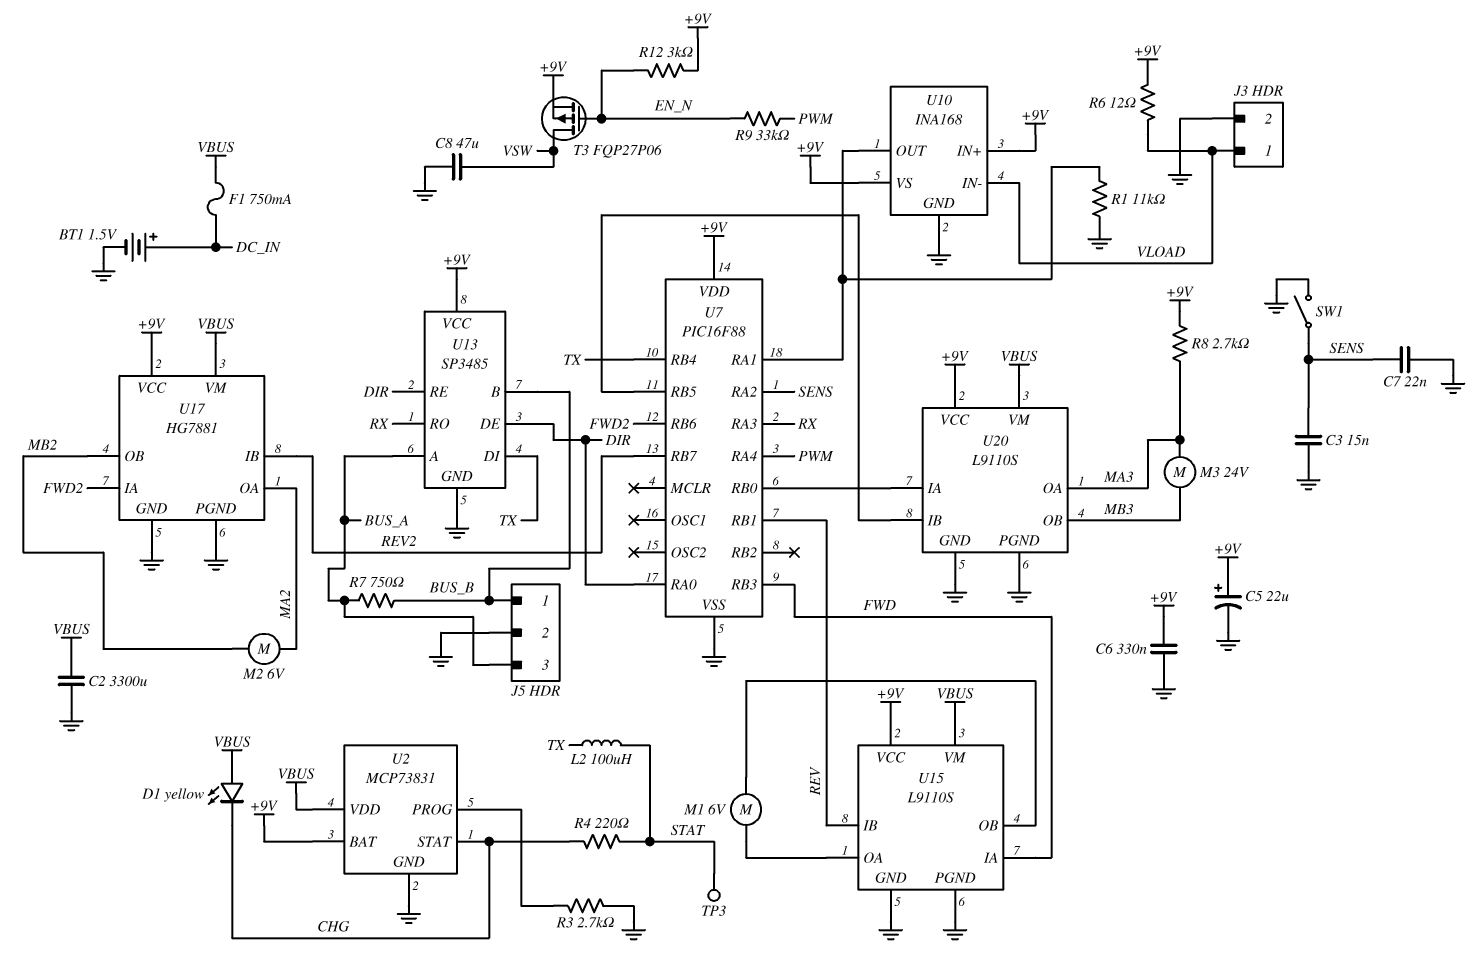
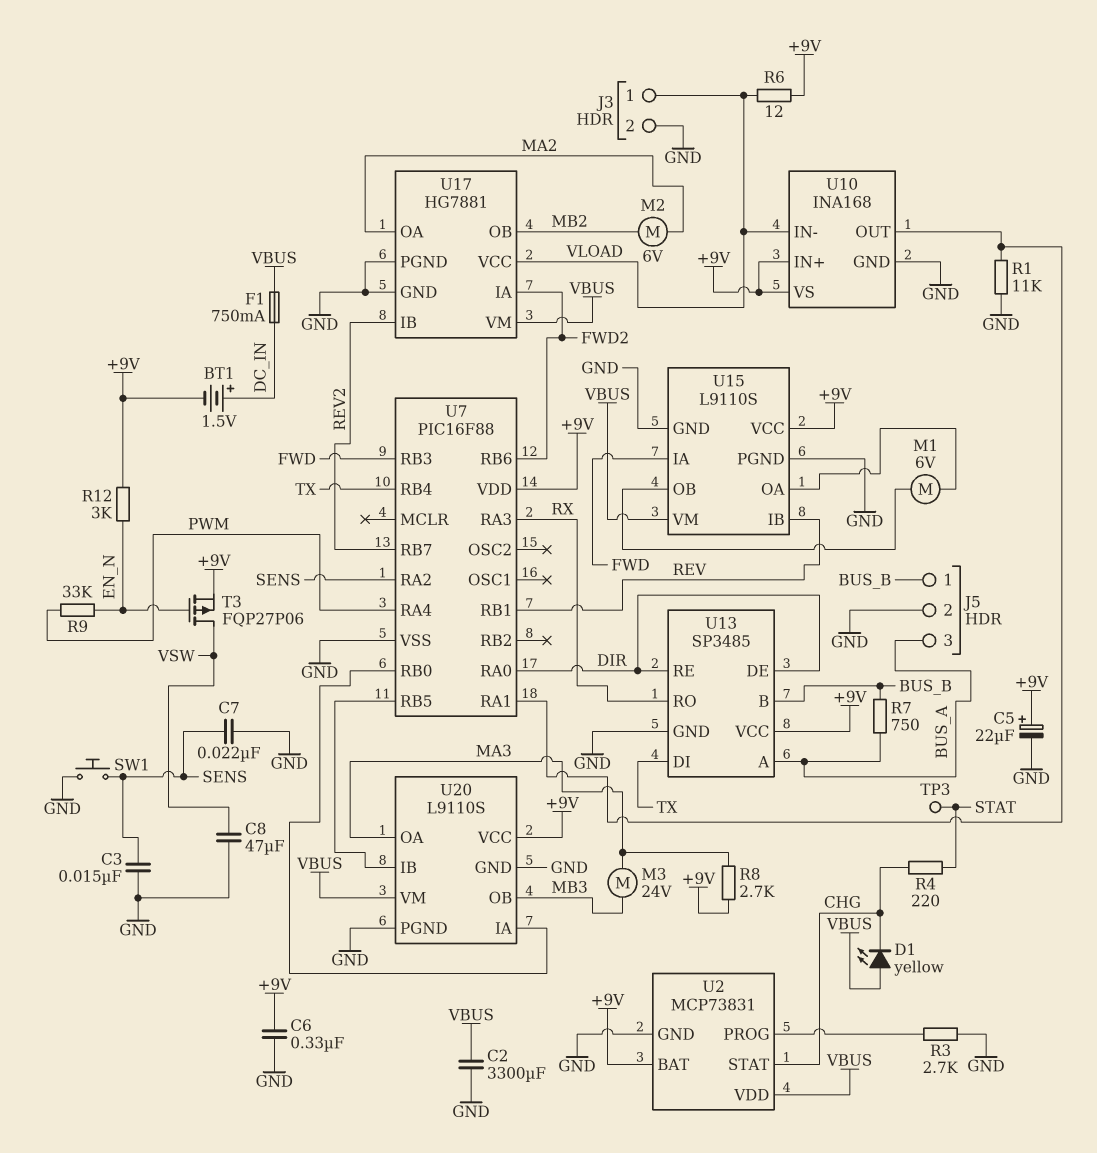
BT1: 1.5V (plus DC_IN, minus GND) -> 1.5V (plus DC_IN, minus +9V)
L2: 100uH (STAT, TX) -> none
SW1: switch (GND, SENS) -> button (GND, SENS)
U17 pin VCC: +9V -> VLOAD

